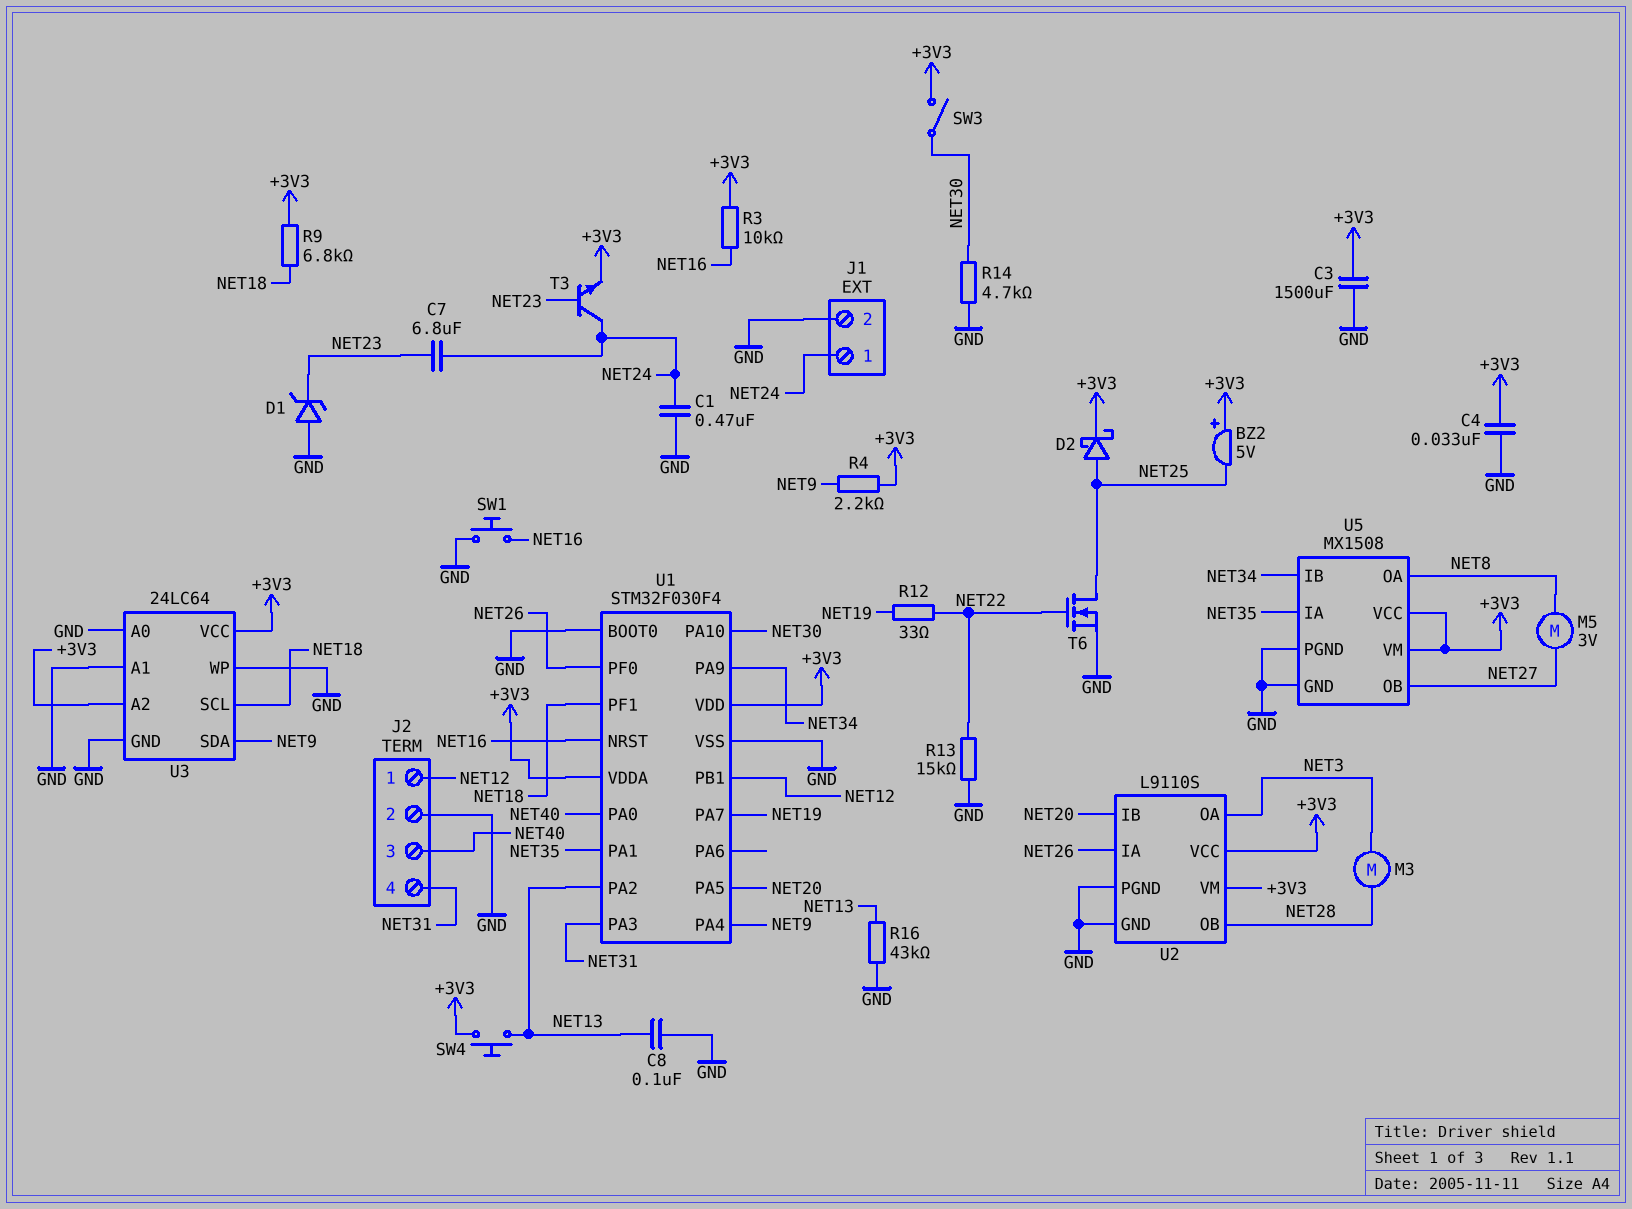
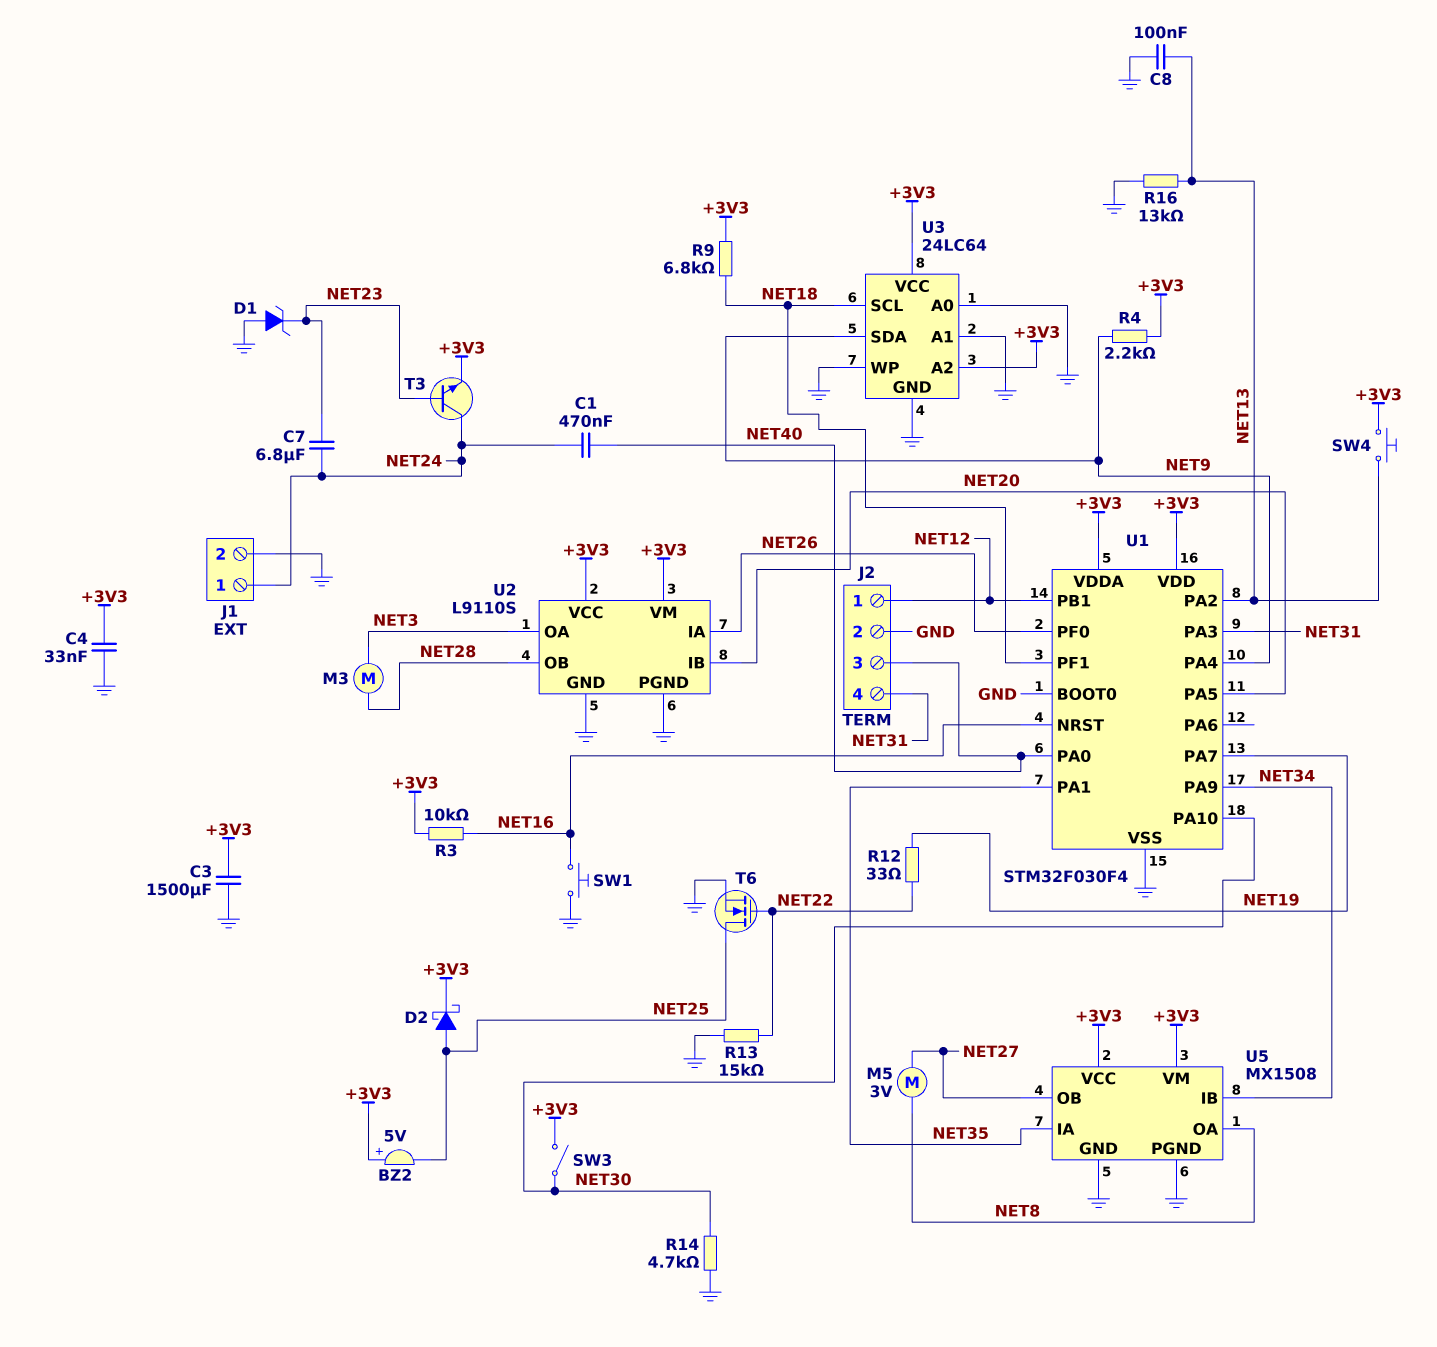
C1: 470nF (GND, NET24) -> 470nF (NET24, NET40)
R16: 43k (GND, NET13) -> 13k (GND, NET13)

